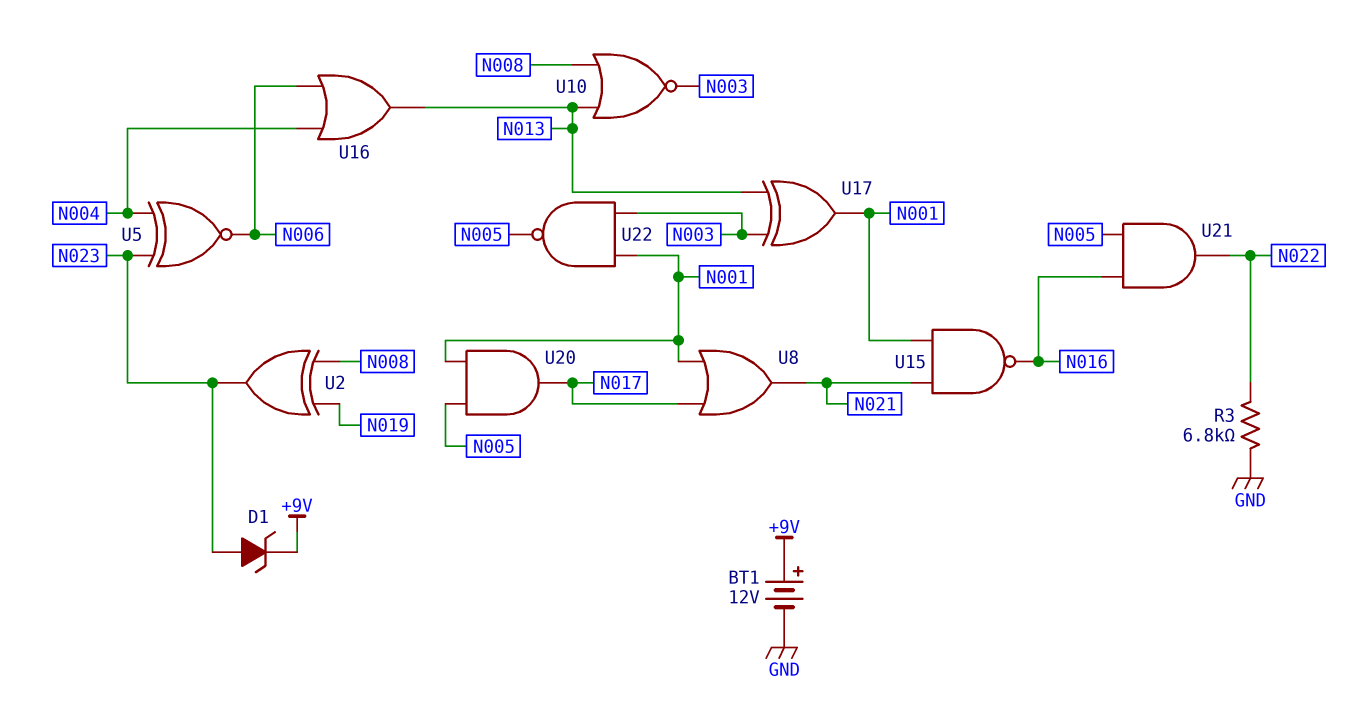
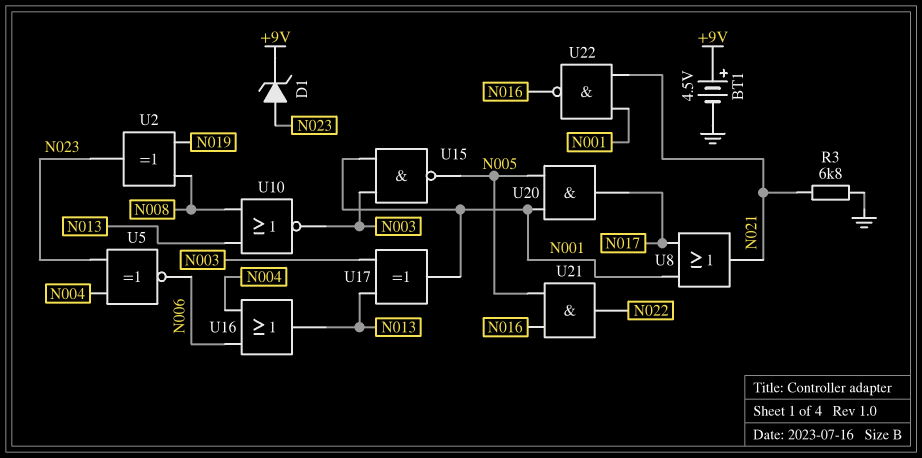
BT1: 12V (plus +9V, minus GND) -> 4.5V (plus +9V, minus GND)
R3: 6.8k (GND, N022) -> 6.8k (GND, N021)
U15: NAND (in N001, in N021, out N016) -> NAND (in N001, in N003, out N005)
U22: NAND (in N001, in N003, out N005) -> NAND (in N001, in N021, out N016)

